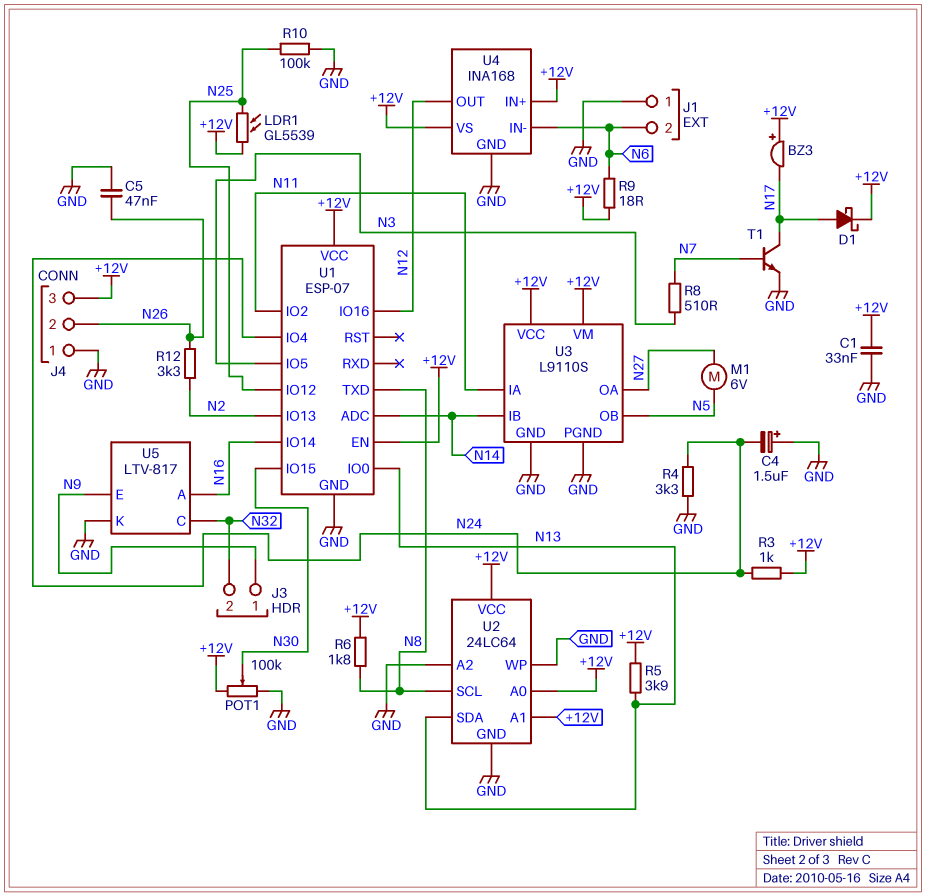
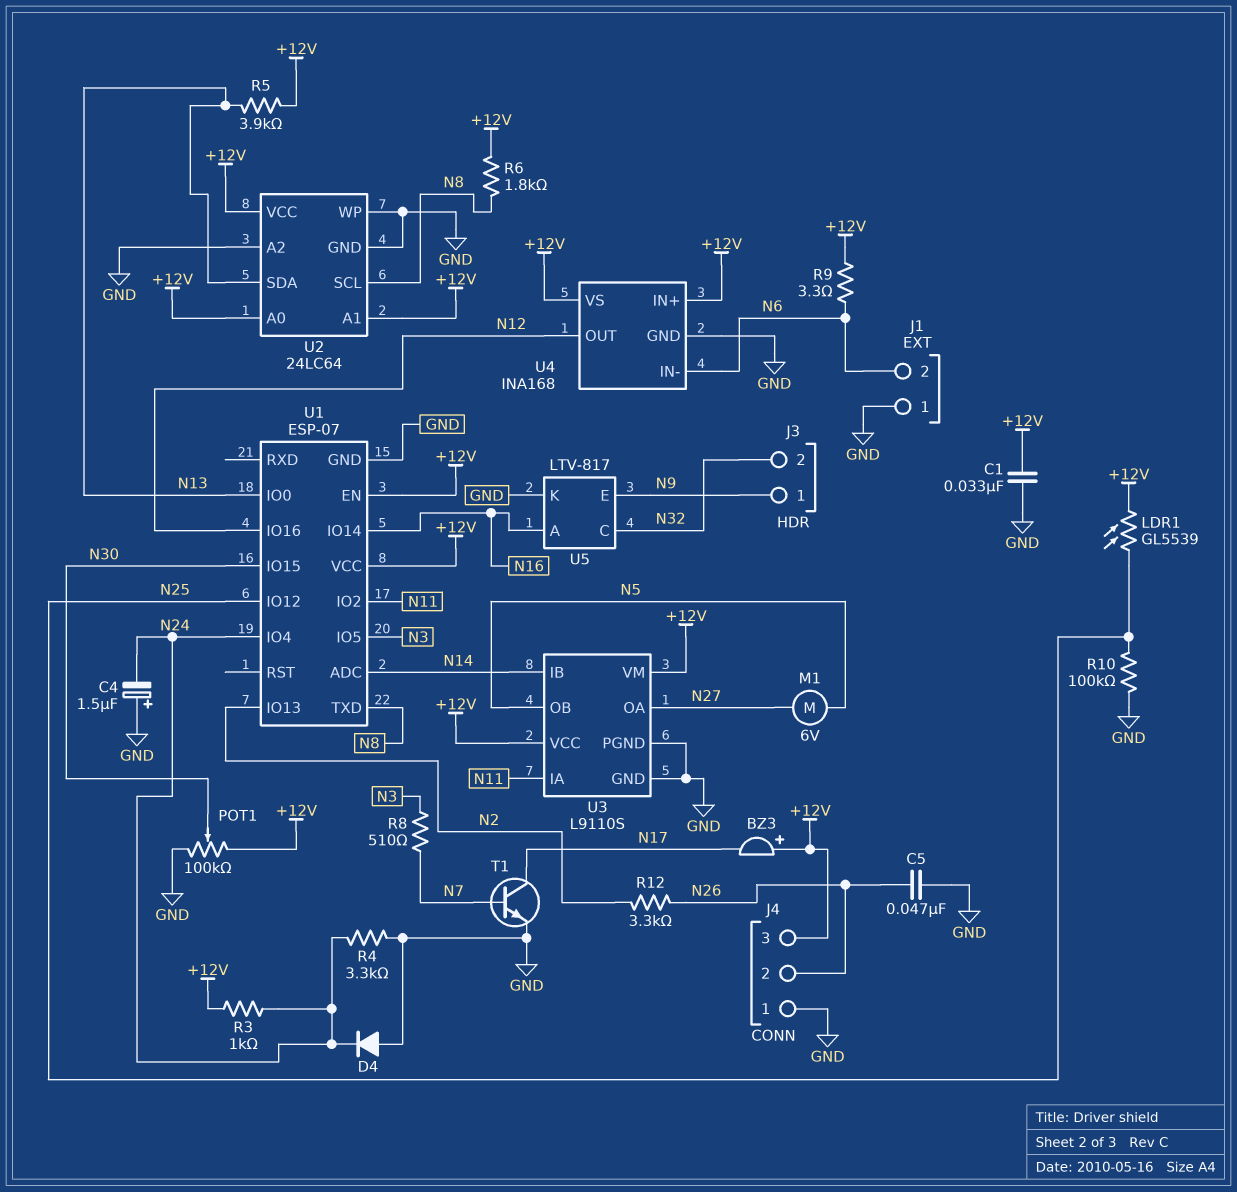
D1: schottky (A N17, K +12V) -> none
D4: none -> diode (A GND, K N24)
R9: 18 (+12V, N6) -> 3.3 (+12V, N6)

